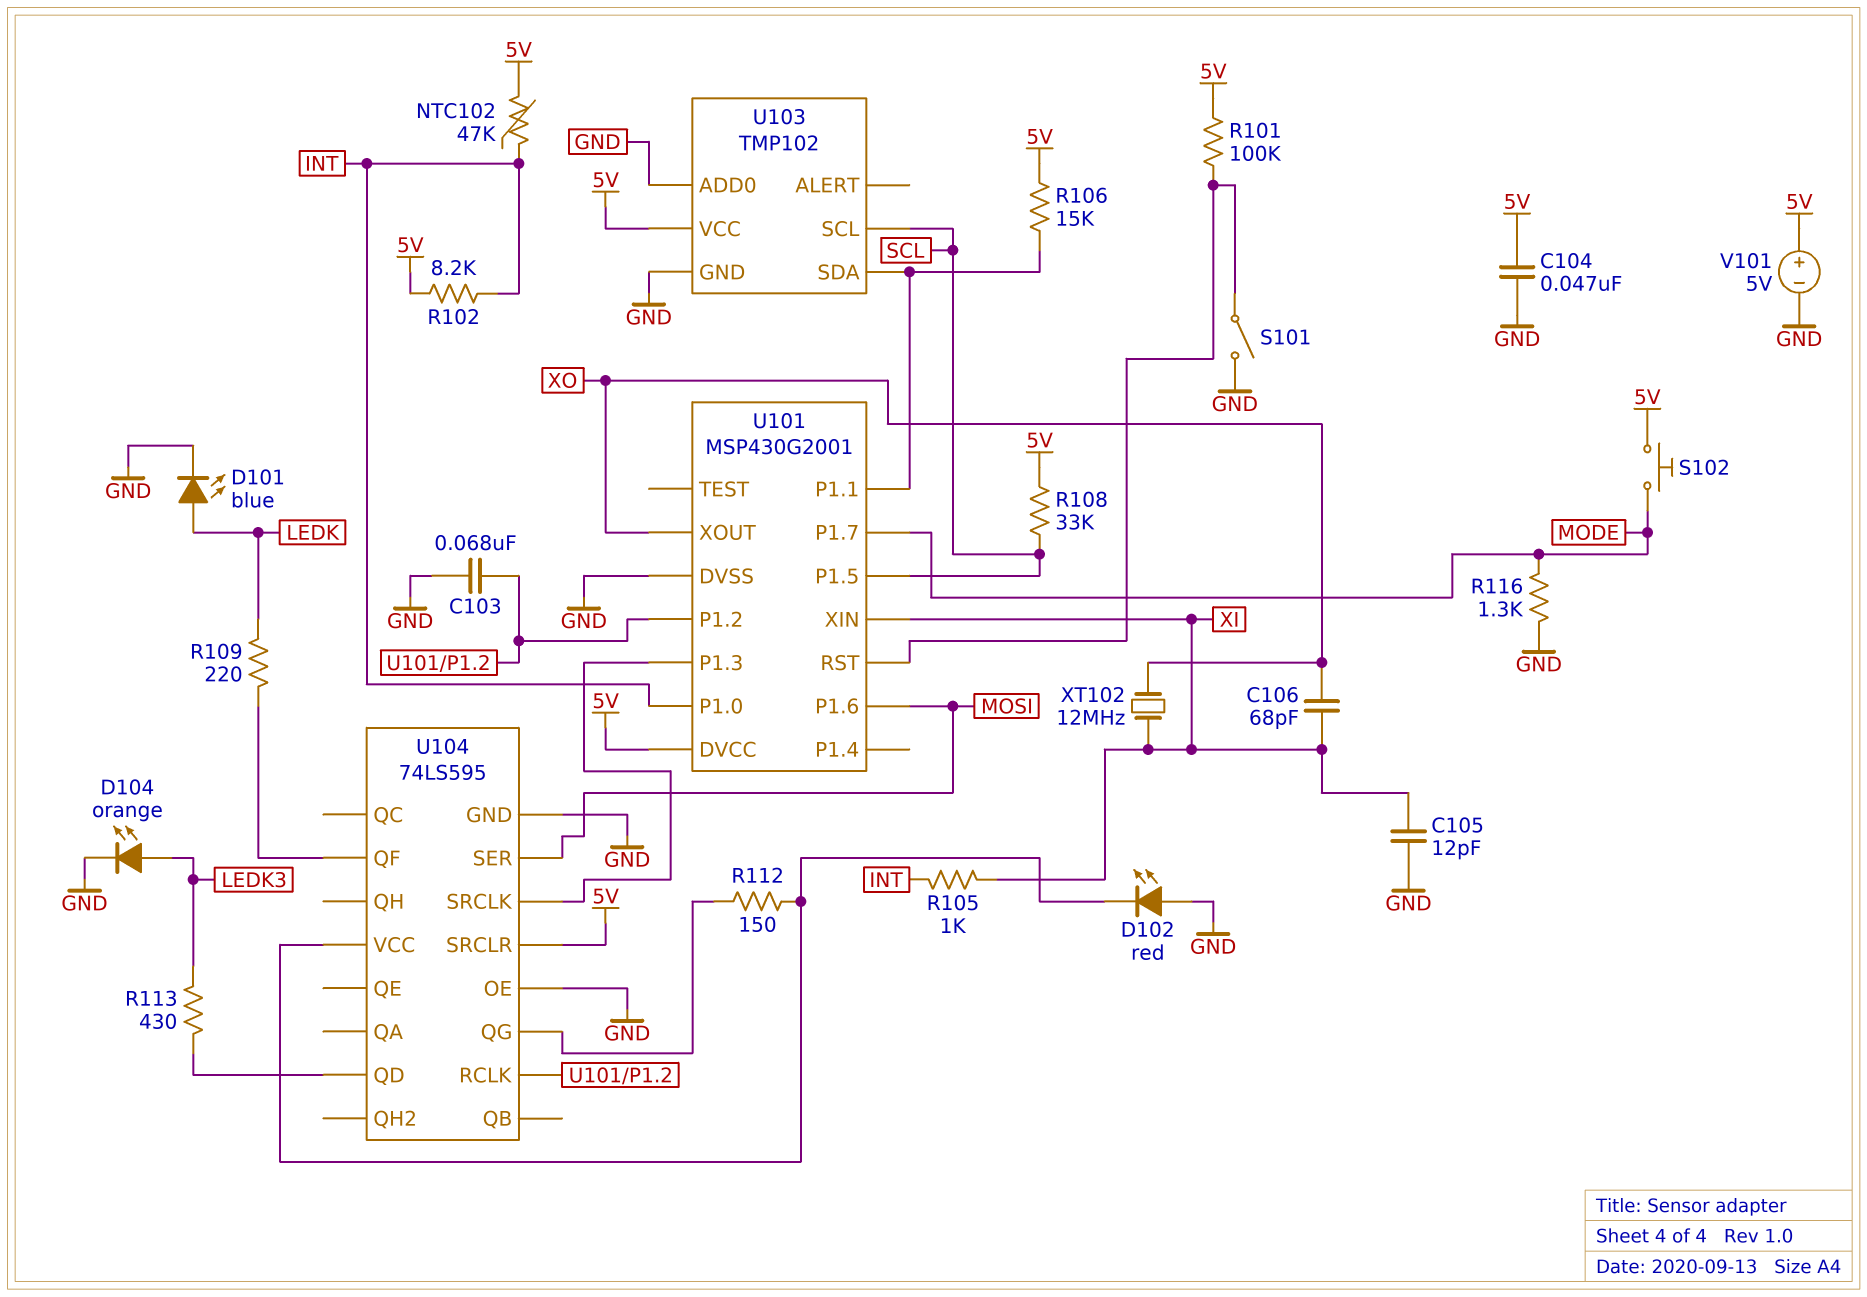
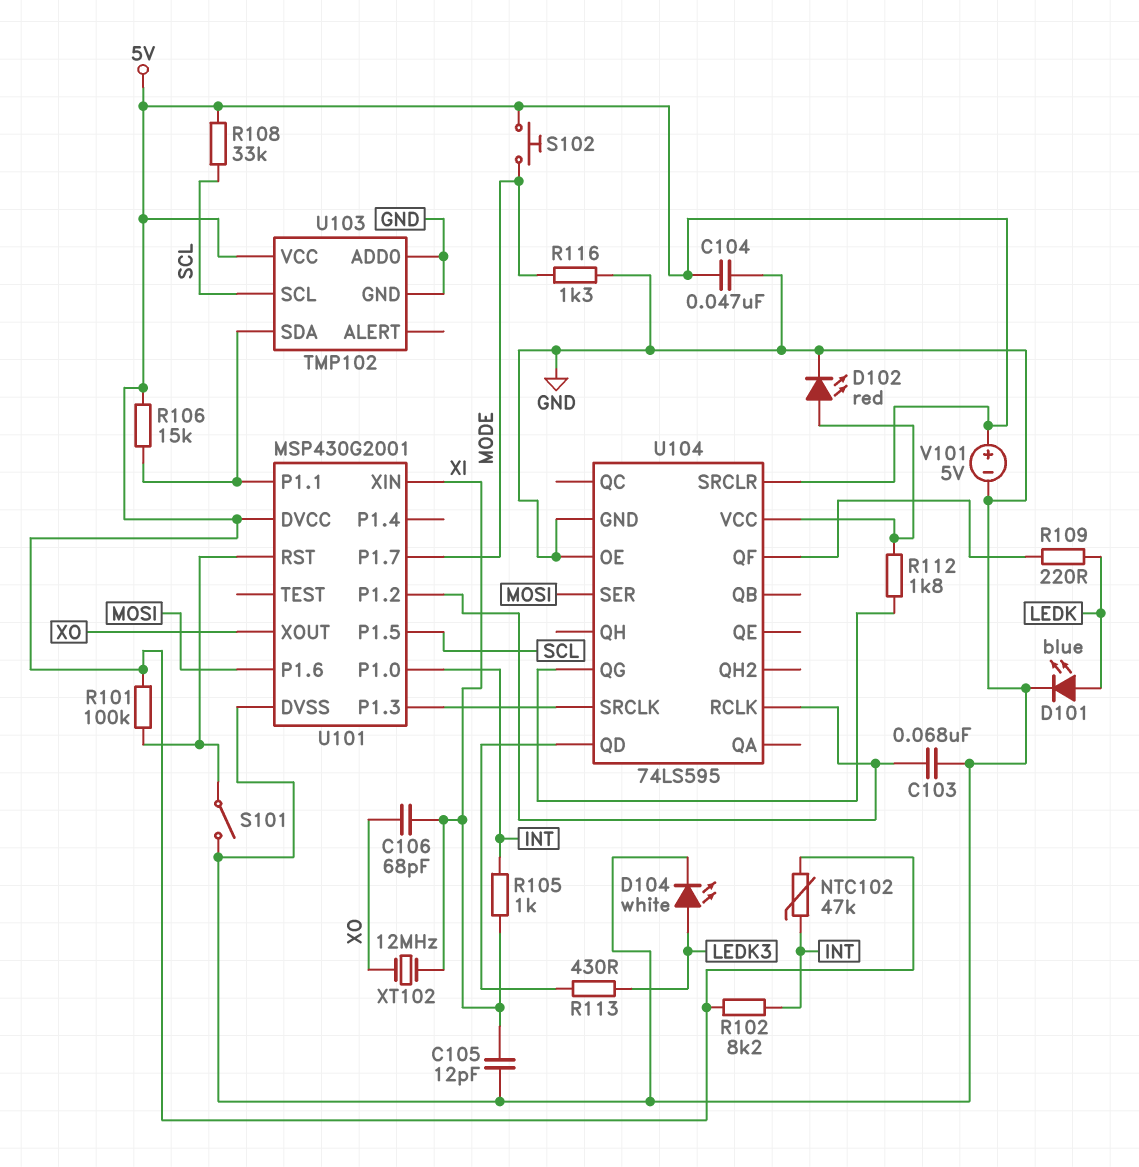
D102: LED red (A GND, K U104/VCC) -> LED red (A U104/VCC, K GND)
D104: LED orange (A LEDK3, K GND) -> LED white (A LEDK3, K GND)
R112: 150 (U104/QG, U104/VCC) -> 1.8k (U104/QG, U104/VCC)

